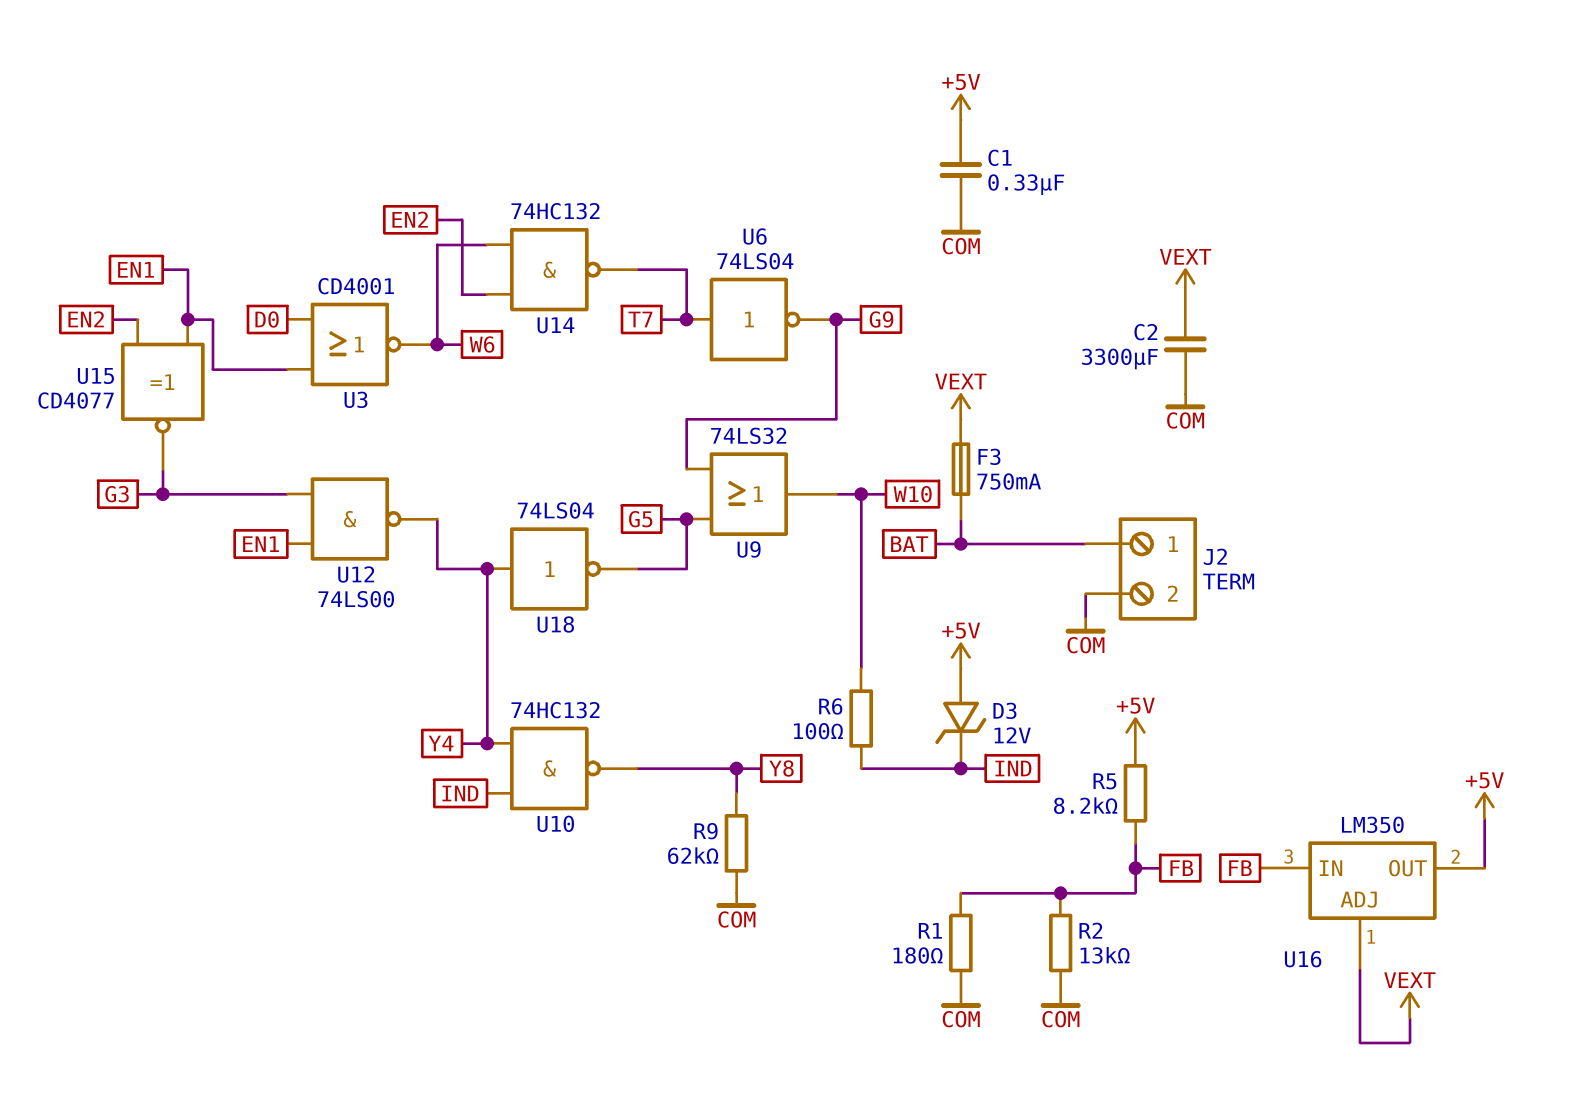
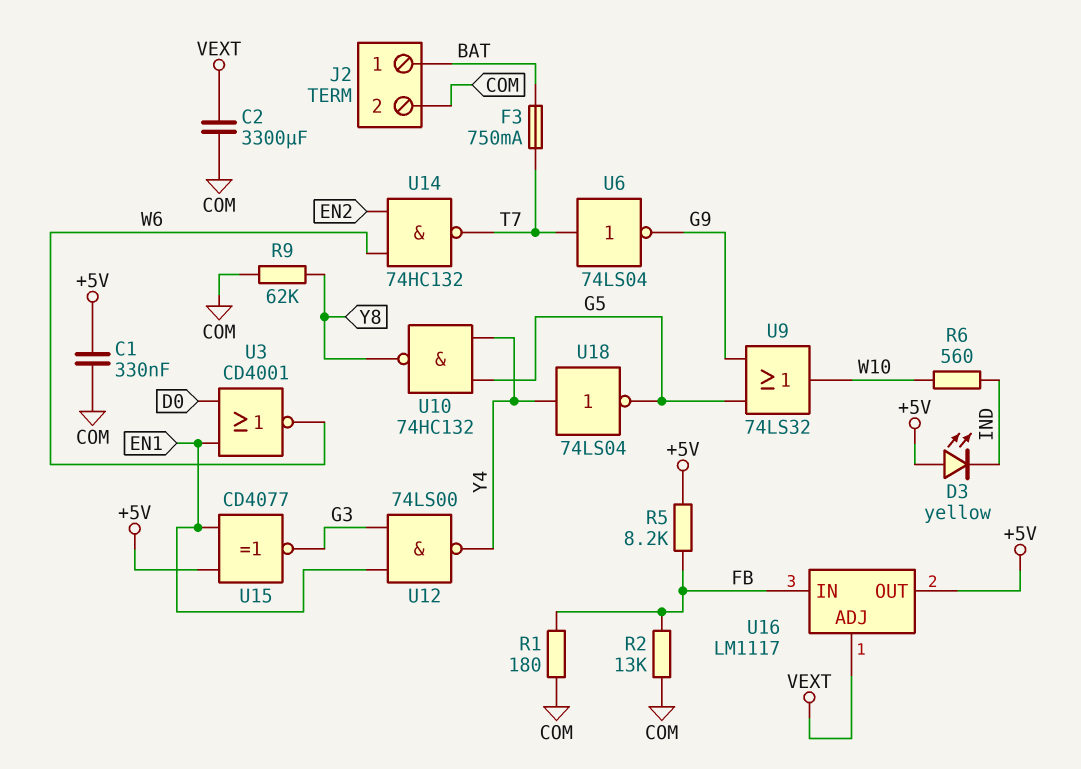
D3: zener 12V (A +5V, K IND) -> LED yellow (A +5V, K IND)
F3: 750mA (BAT, VEXT) -> 750mA (BAT, T7)
R6: 100 (IND, W10) -> 560 (IND, W10)
U10: NAND 74HC132 (in IND, in Y4, out Y8) -> NAND 74HC132 (in G5, in Y4, out Y8)
U15: XNOR CD4077 (in EN1, in EN2, out G3) -> XNOR CD4077 (in +5V, in EN1, out G3)
U16: LM350 -> LM1117

